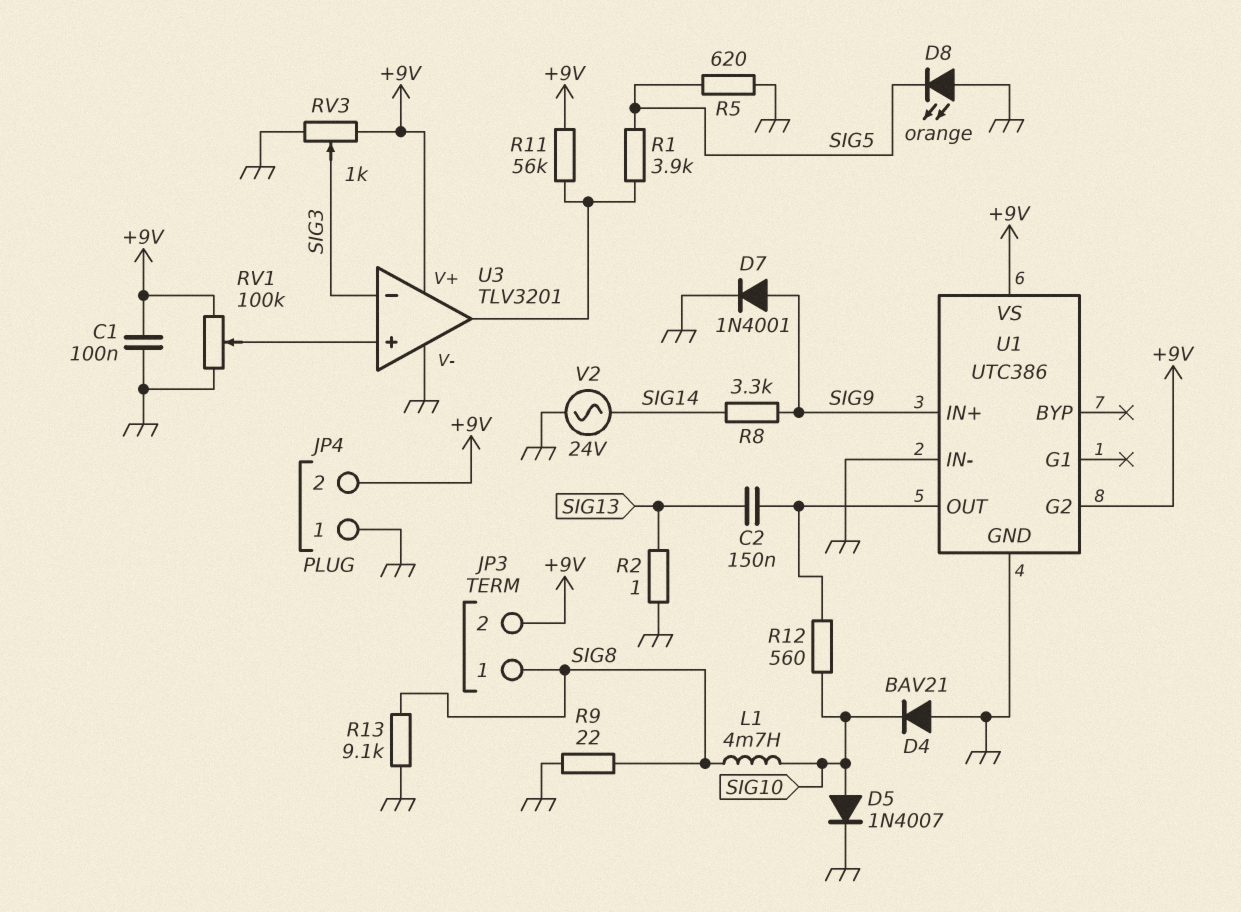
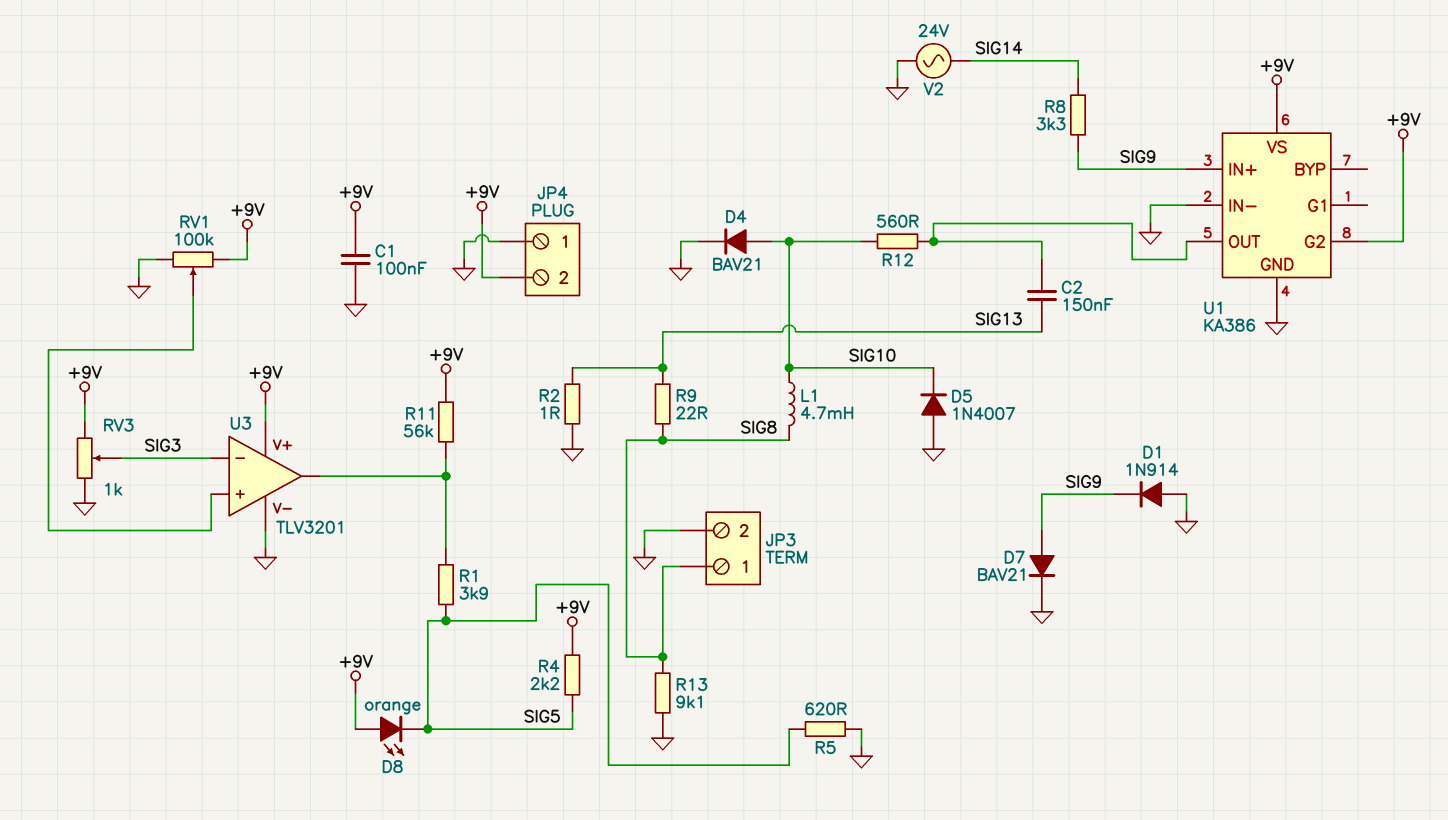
D1: none -> diode 1N914 (A GND, K SIG9)
D4: diode BAV21 (A GND, K SIG10) -> diode BAV21 (A SIG10, K GND)
D5: diode 1N4007 (A SIG10, K GND) -> diode 1N4007 (A GND, K SIG10)
D7: diode 1N4001 (A SIG9, K GND) -> diode BAV21 (A SIG9, K GND)
D8: LED orange (A GND, K SIG5) -> LED orange (A +9V, K SIG5)
JP3 pin 2: +9V -> GND
R4: none -> 2.2k (+9V, SIG5)
R9: 22 (GND, SIG8) -> 22 (SIG8, SIG13)
U1: UTC386 -> KA386

